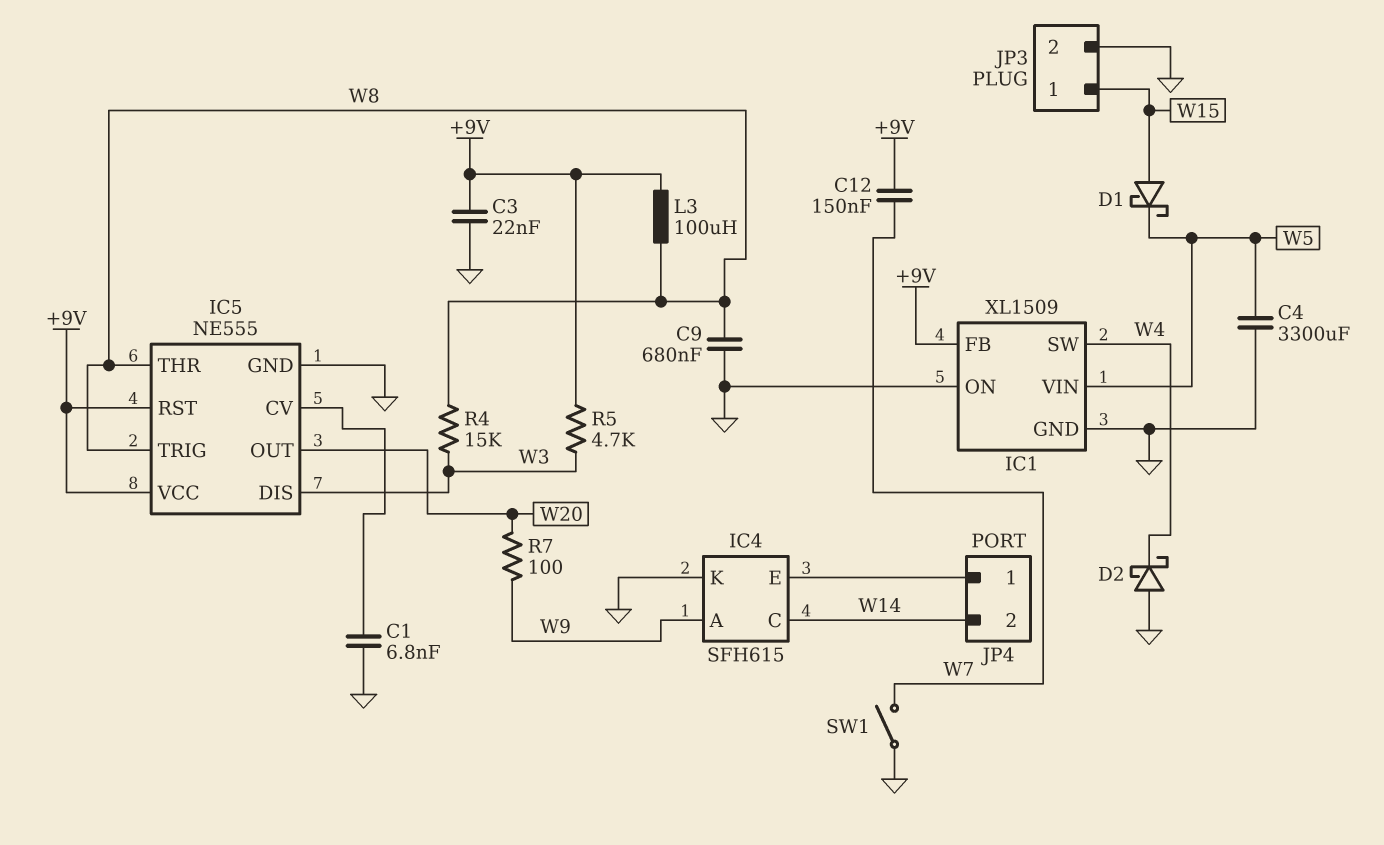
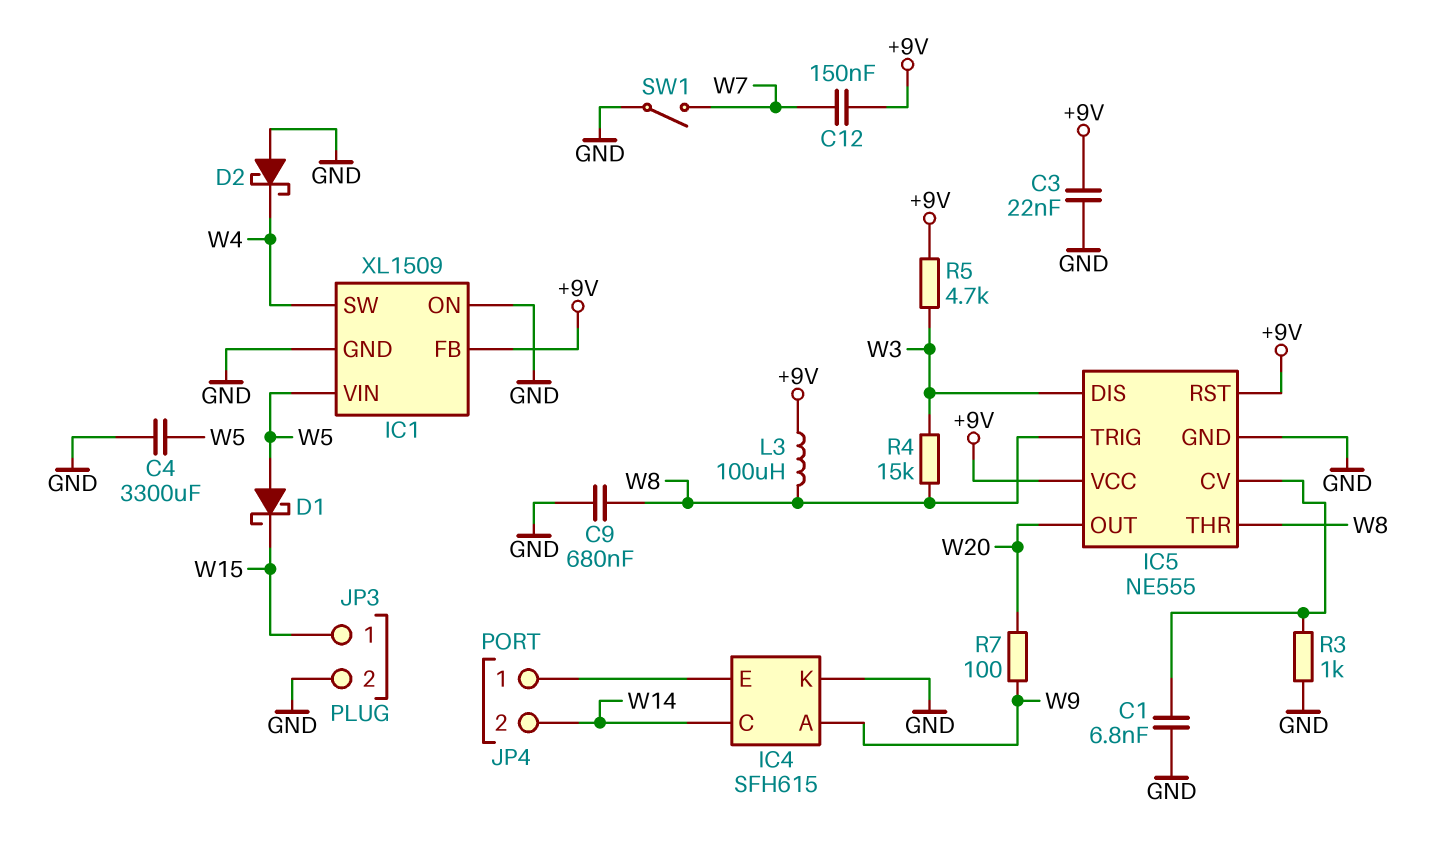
D1: schottky (A W15, K W5) -> schottky (A W5, K W15)
R3: none -> 1k (GND, IC5/CV)

